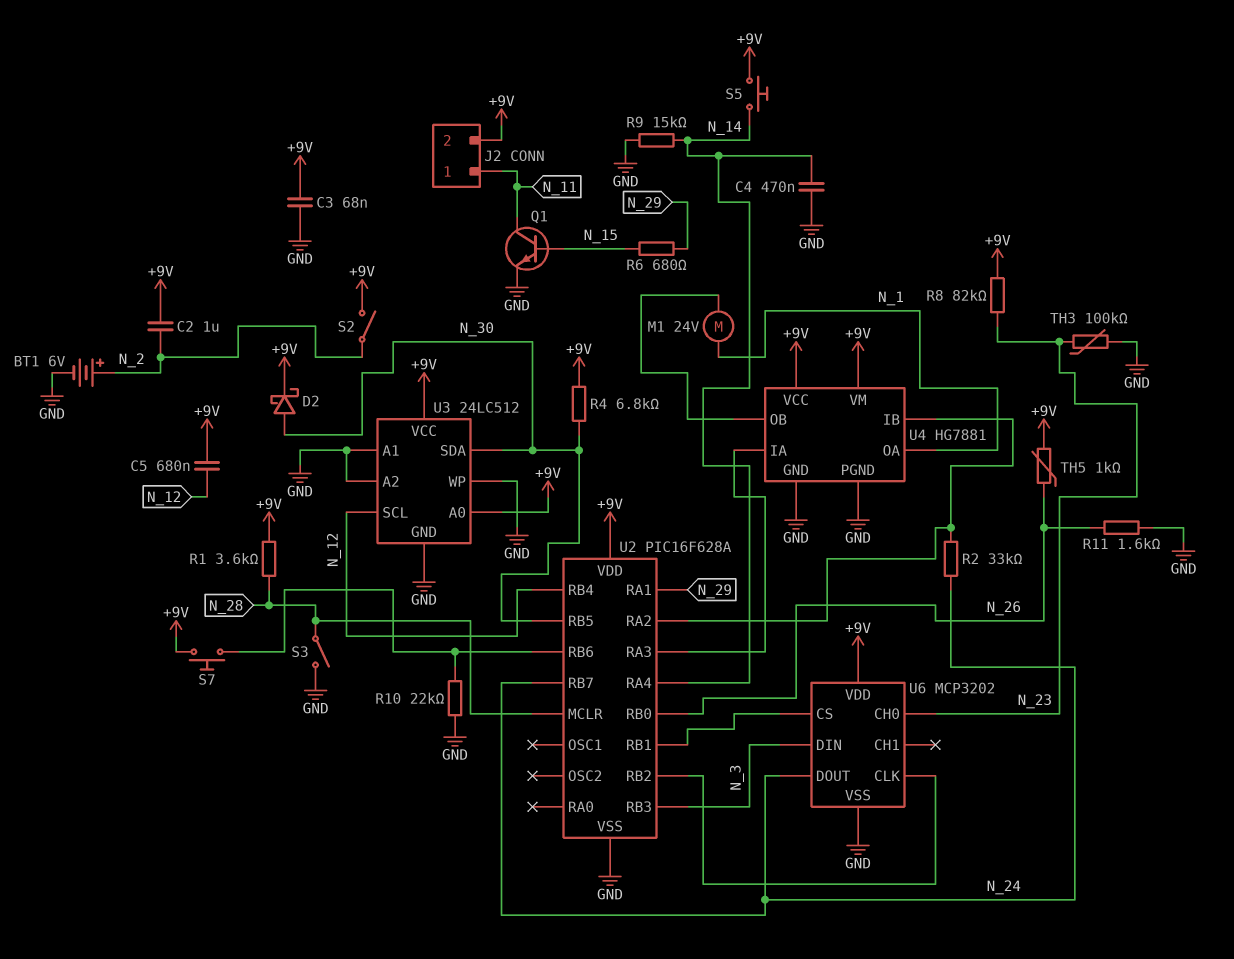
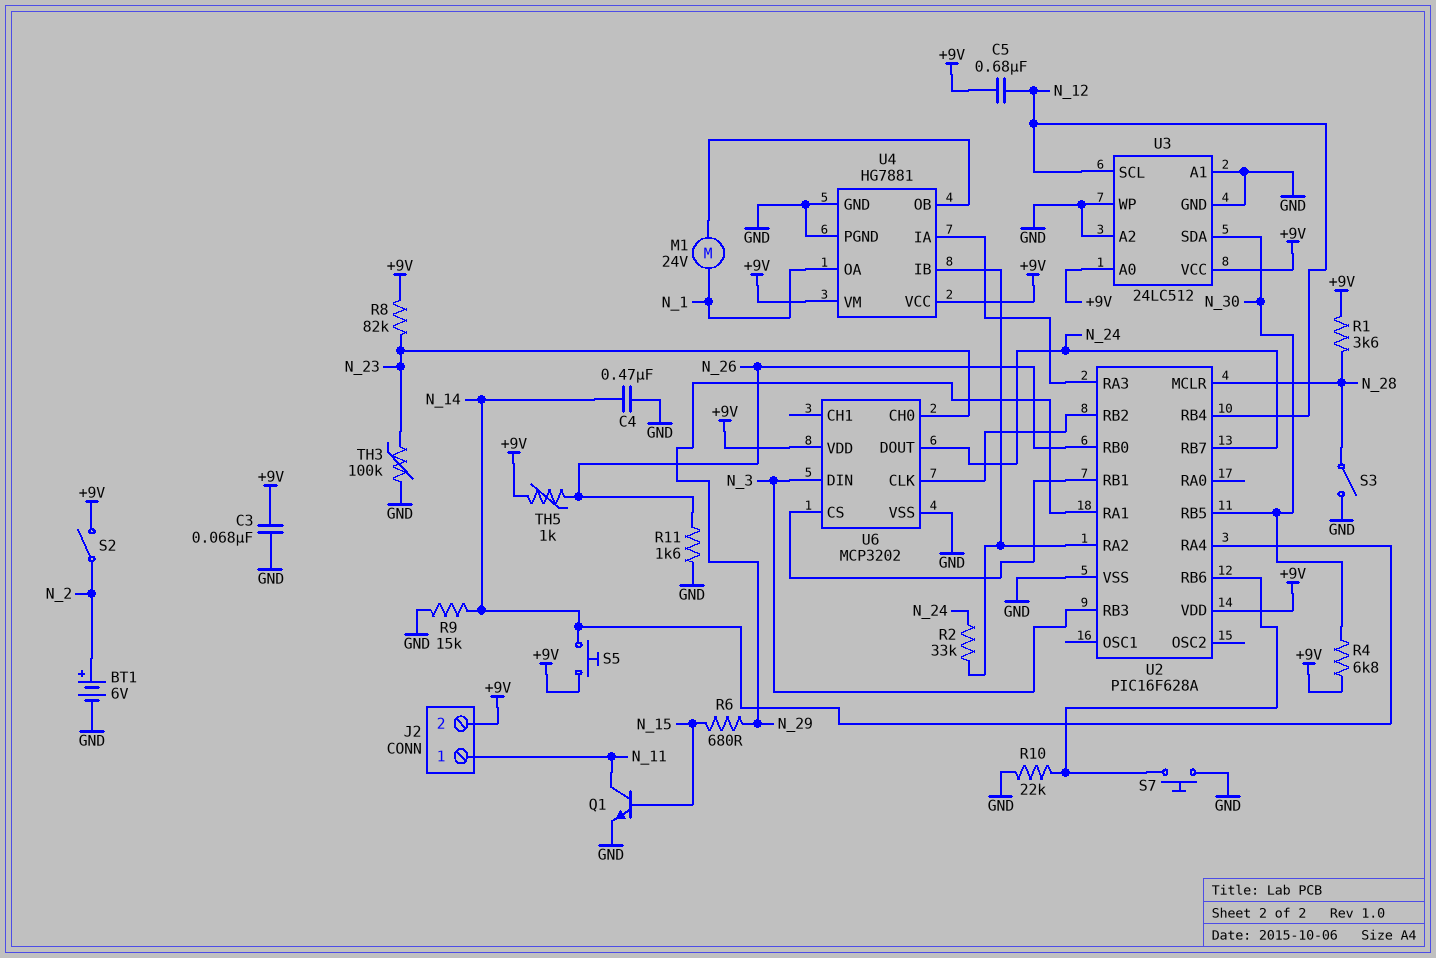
C2: 1uF (+9V, N_2) -> none
D2: schottky (A N_30, K +9V) -> none
S7: button (+9V, U2/RB6) -> button (GND, U2/RB6)

